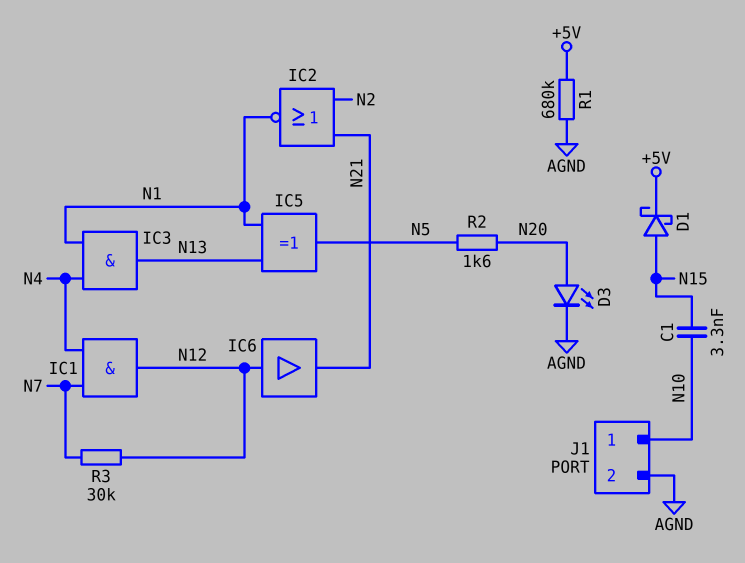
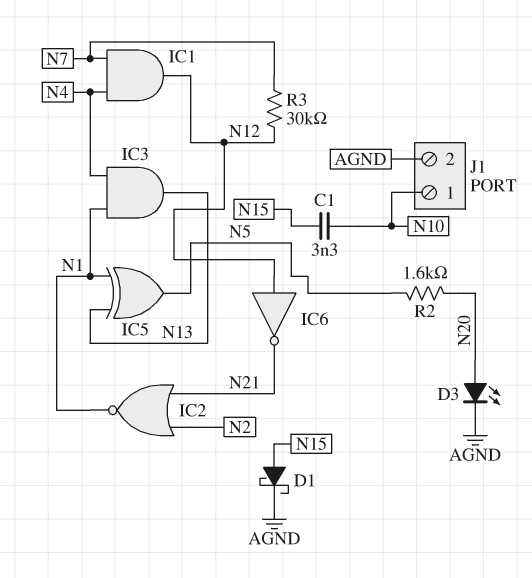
D1: schottky (A N15, K +5V) -> schottky (A N15, K AGND)
IC6: buffer (in N12, out N21) -> NOT (in N12, out N21)
R1: 680k (+5V, AGND) -> none

